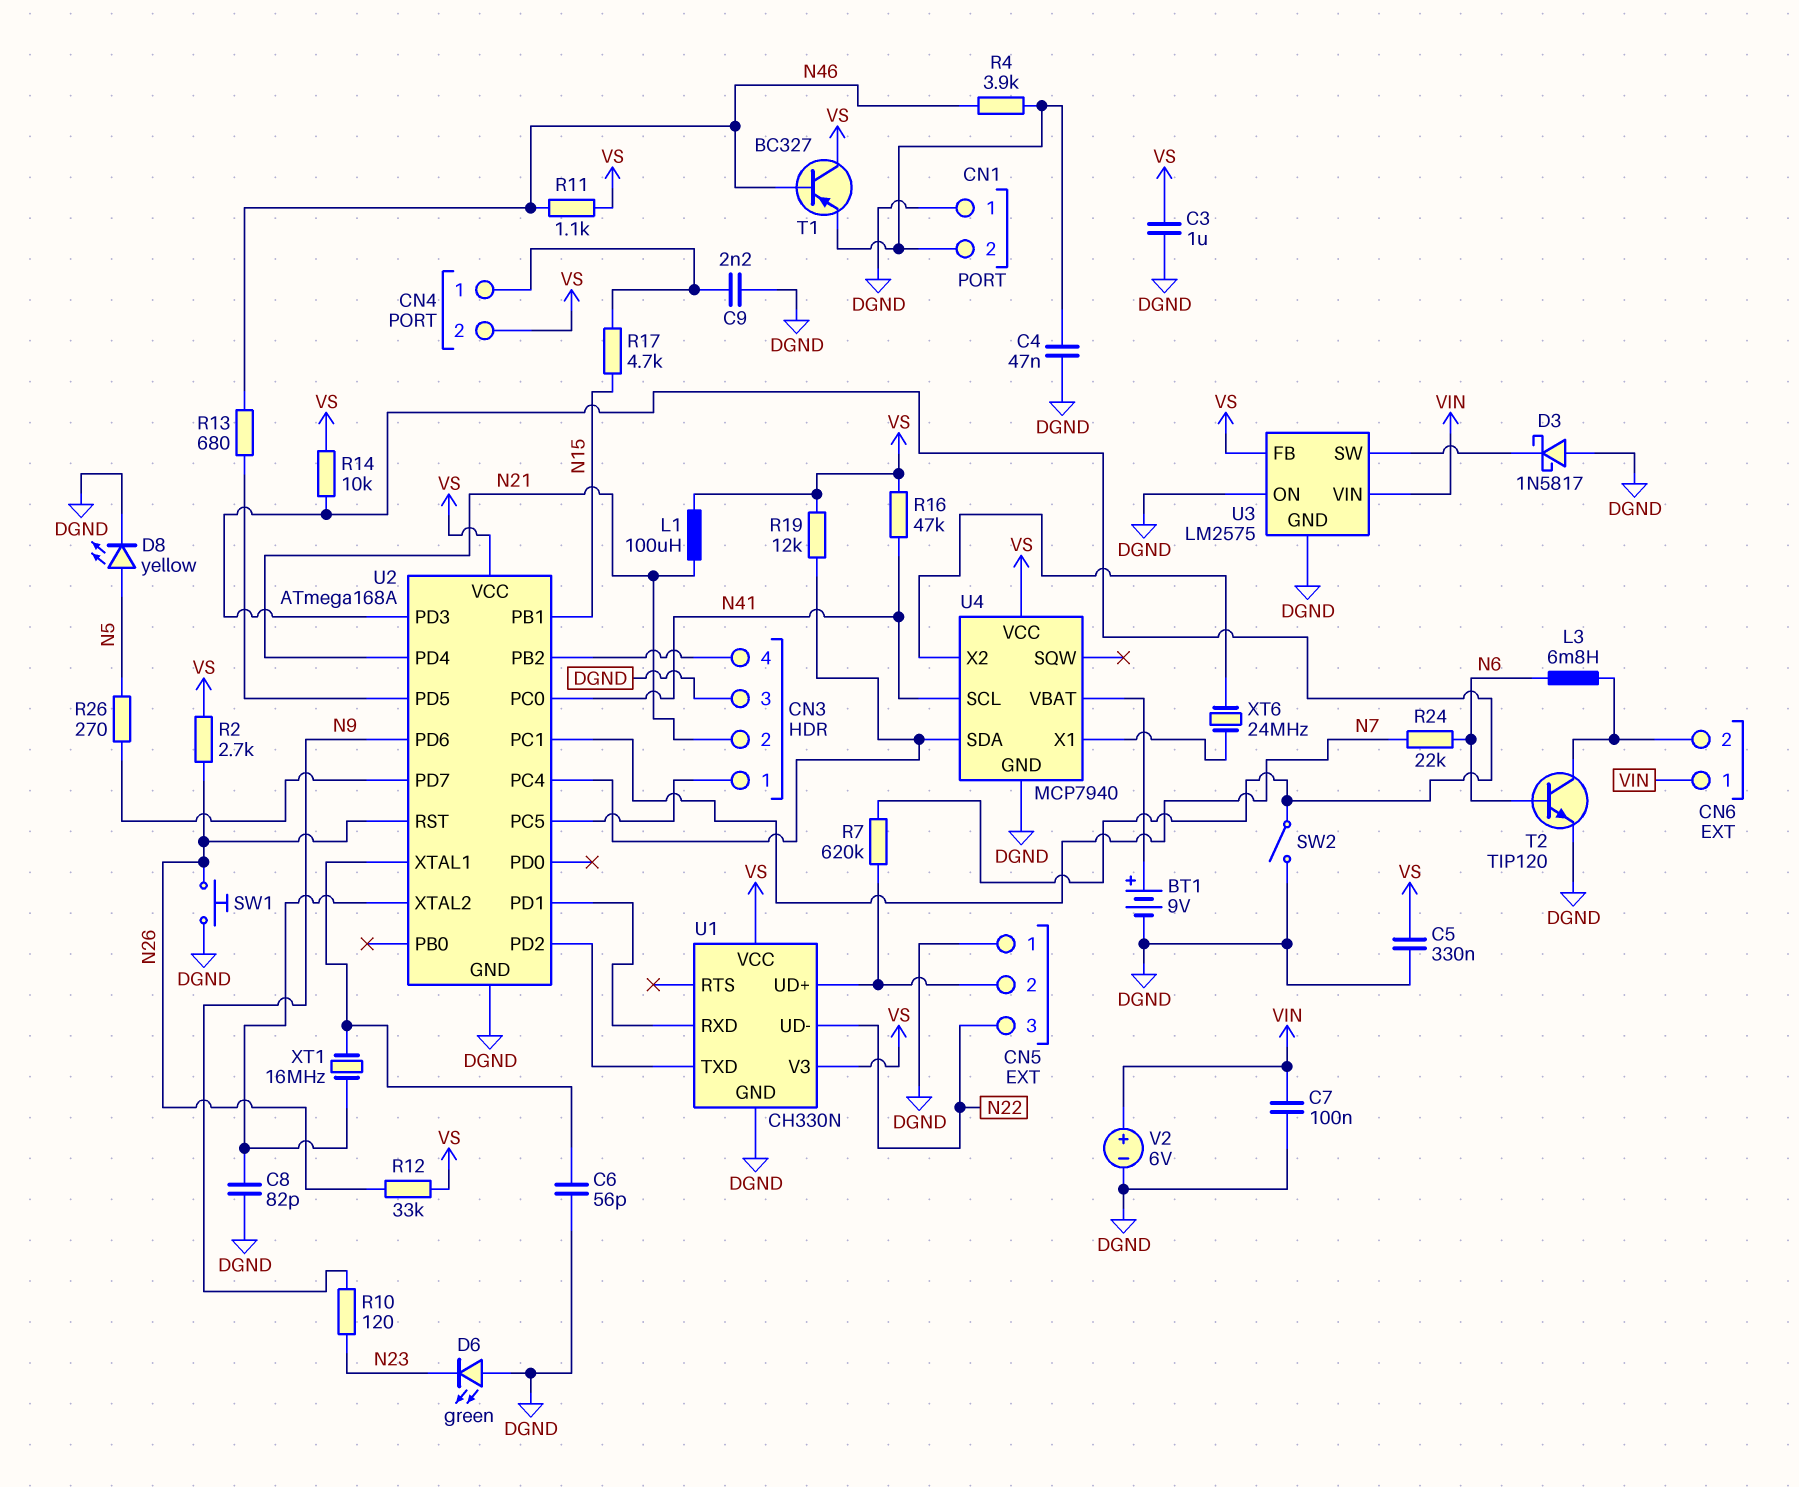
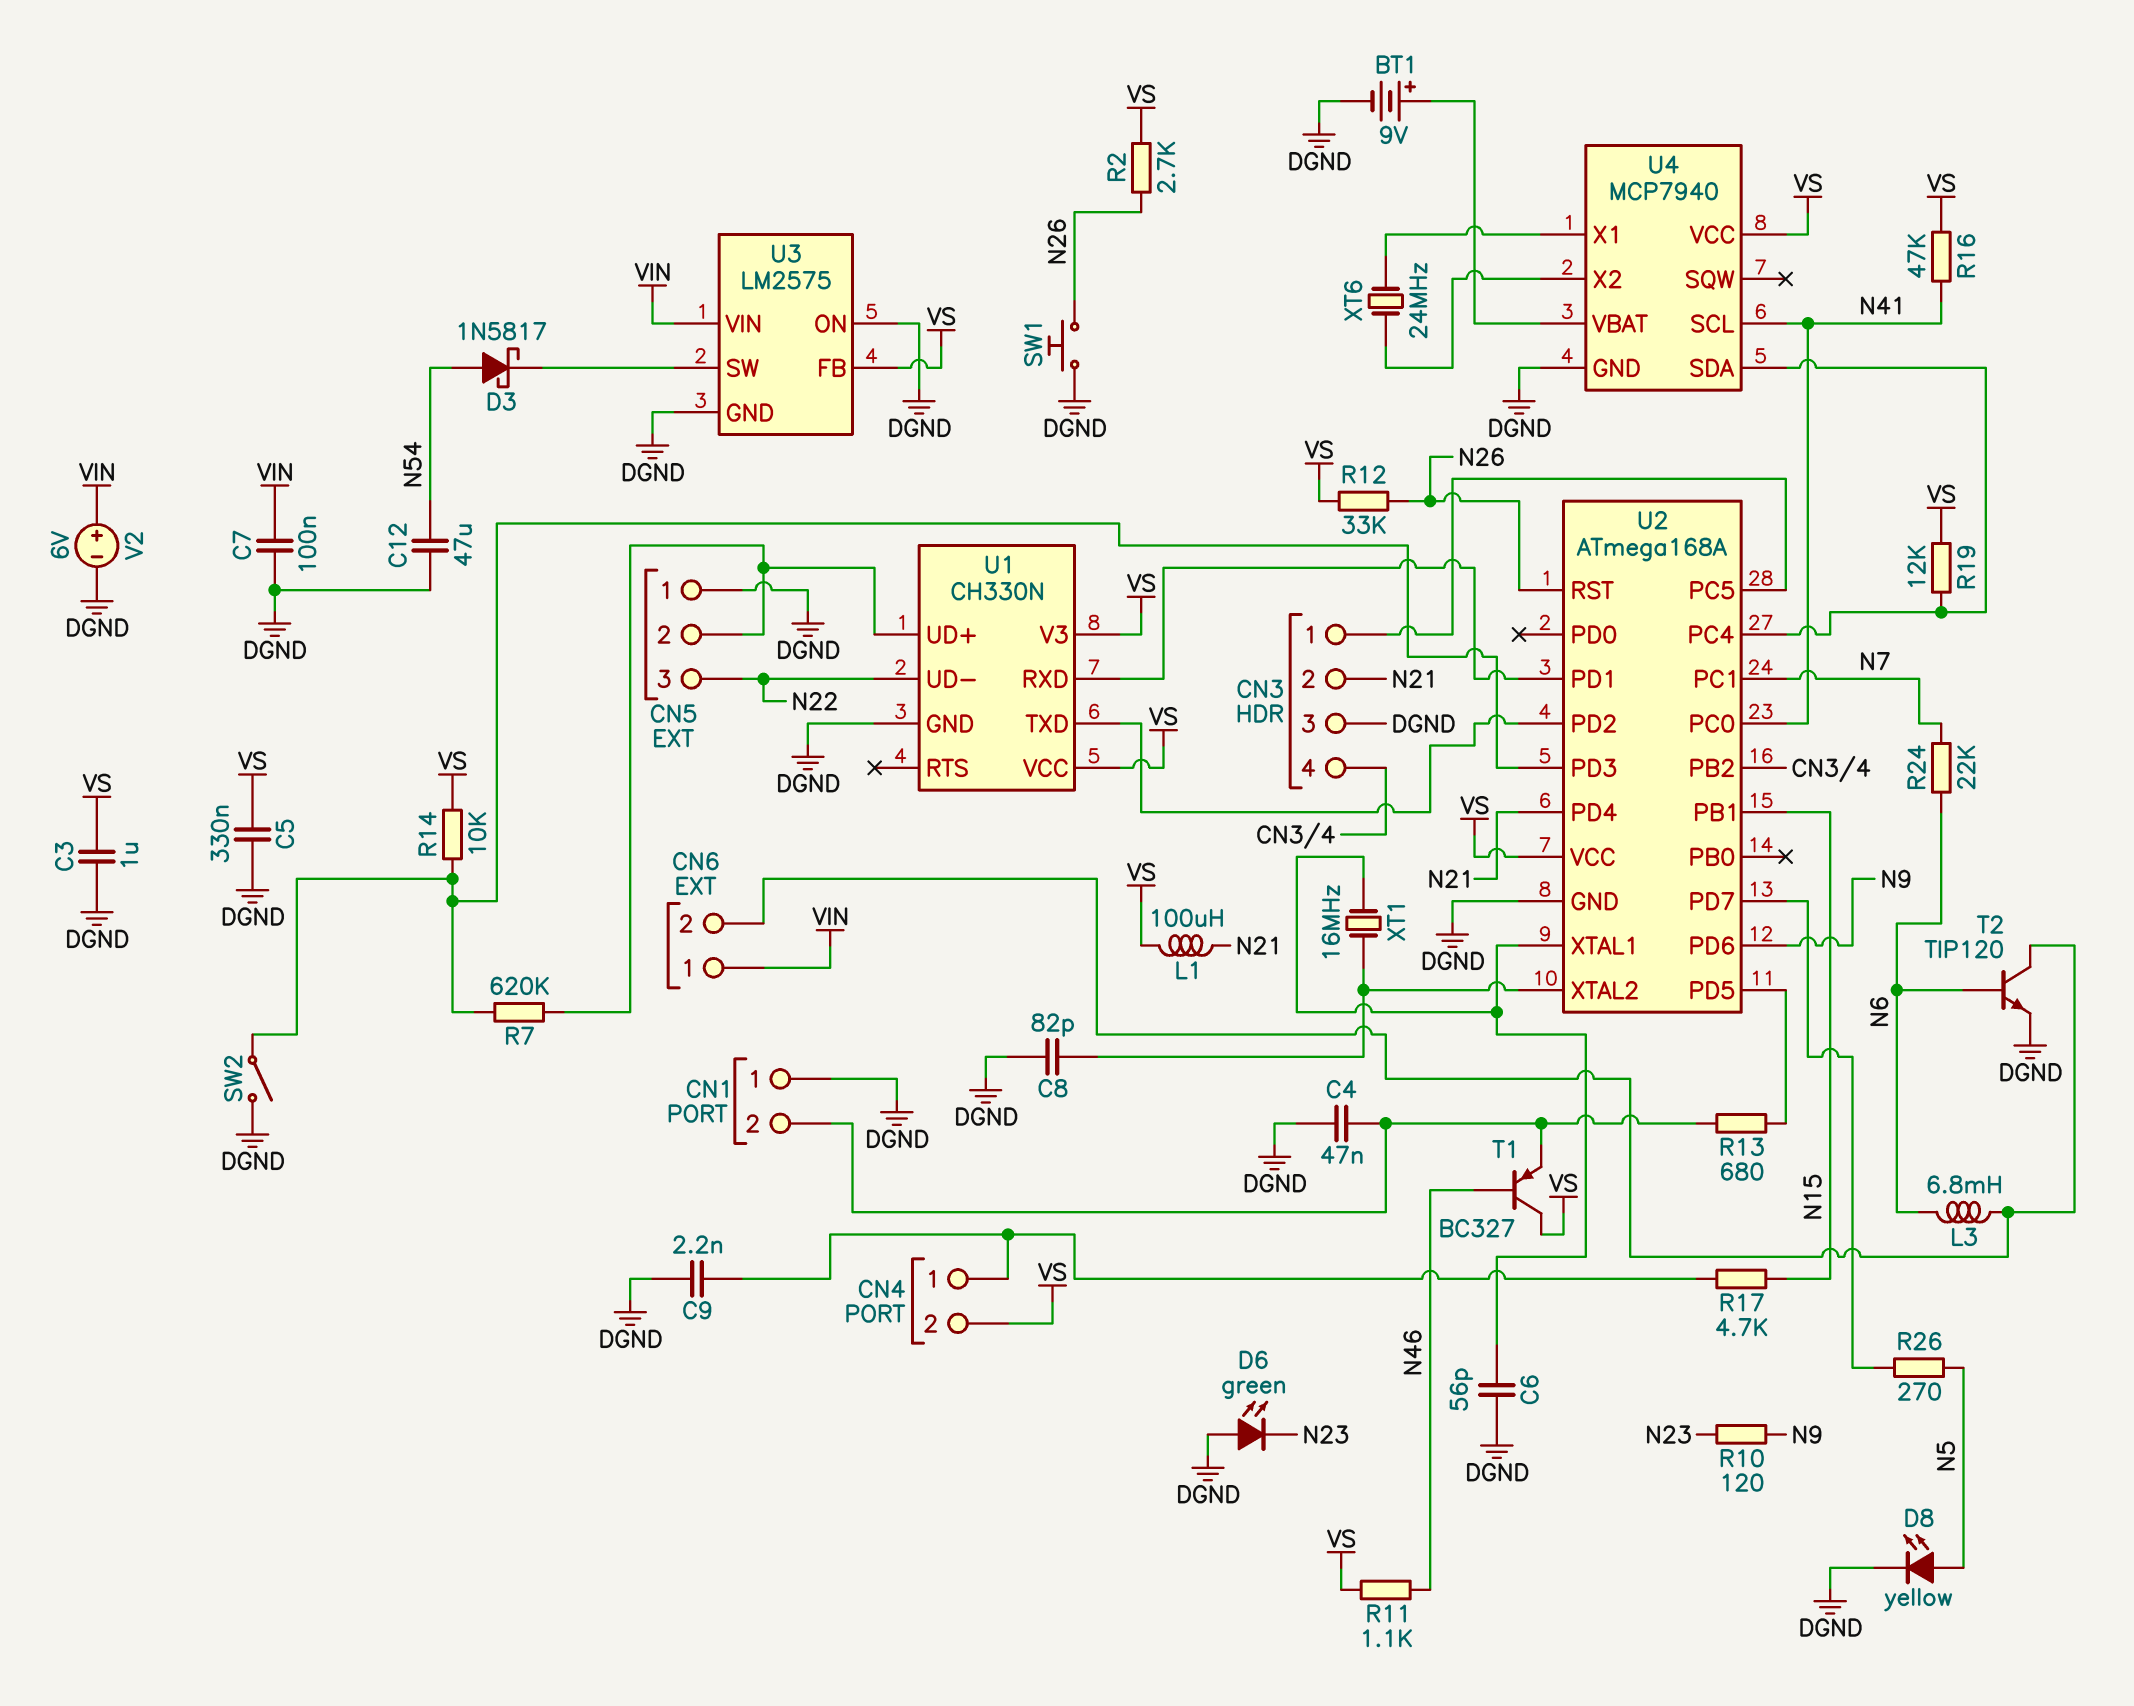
C12: none -> 47uF (DGND, N54)
D3: schottky 1N5817 (A DGND, K U3/SW) -> schottky 1N5817 (A N54, K U3/SW)
R4: 3.9k (CN1/2, N46) -> none
R13: 680 (N46, U2/PD5) -> 680 (CN1/2, U2/PD5)

